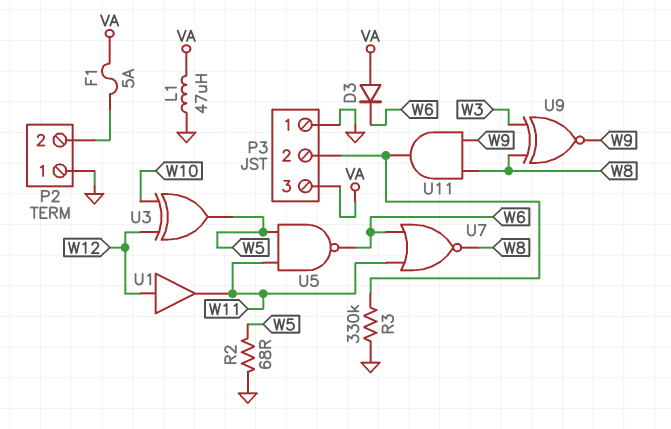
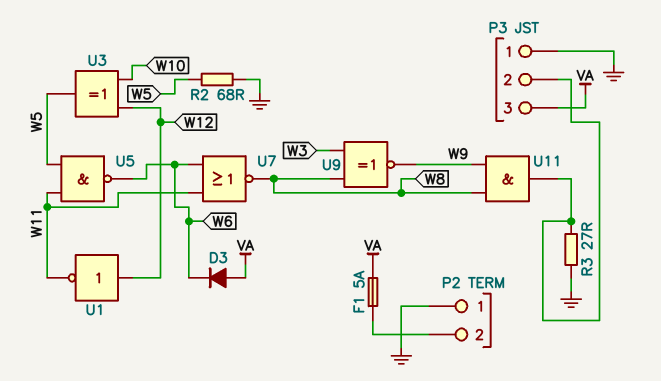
L1: 47uH (GND, VA) -> none
R3: 330k (GND, P3/2) -> 27 (GND, P3/2)
U1: buffer (in W12, out W11) -> NOT (in W12, out W11)

